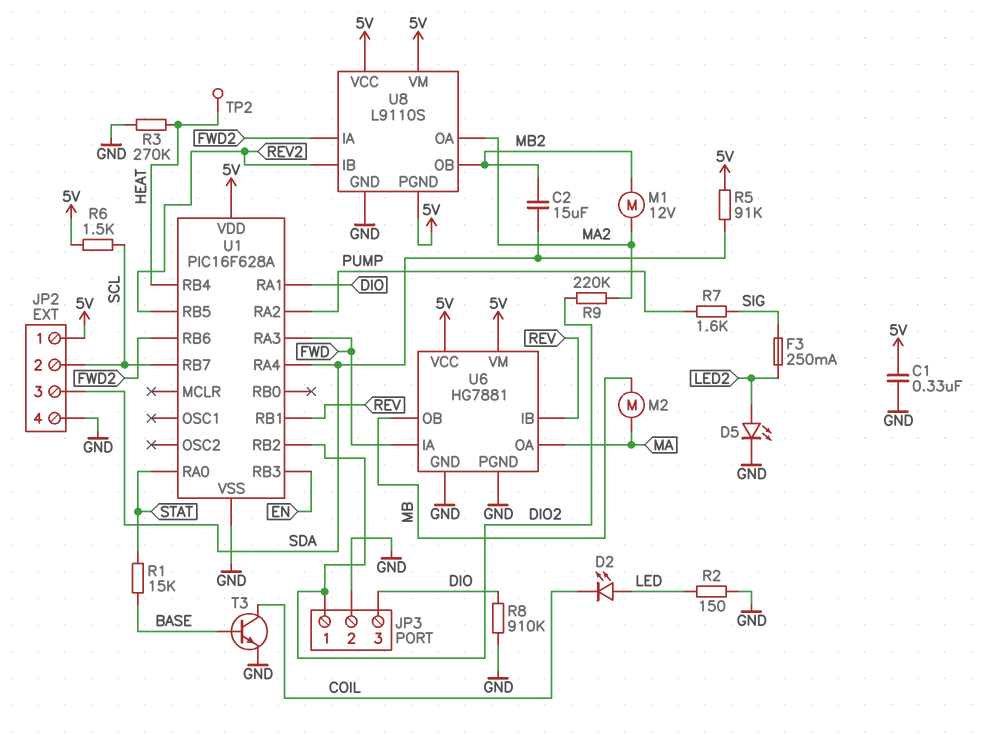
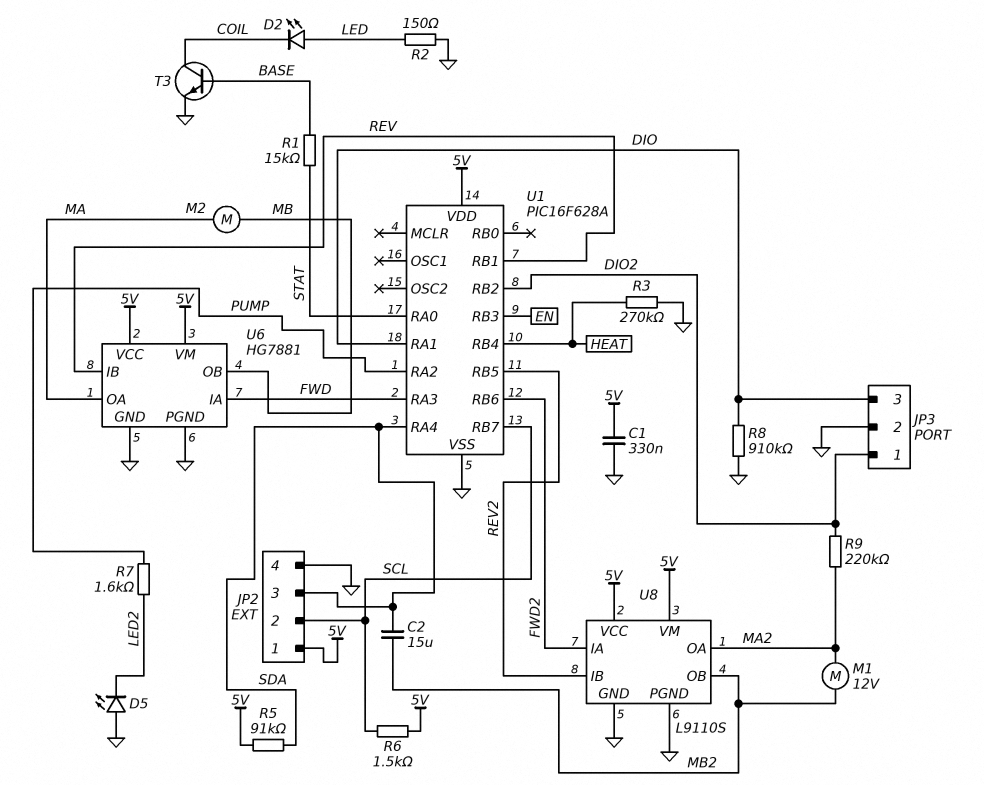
D5: LED (A LED2, K GND) -> LED (A GND, K LED2)
F3: 250mA (LED2, SIG) -> none
R7: 1.6k (PUMP, SIG) -> 1.6k (LED2, PUMP)
TP2: test point (HEAT) -> none
U8 pin PGND: 5V -> GND

